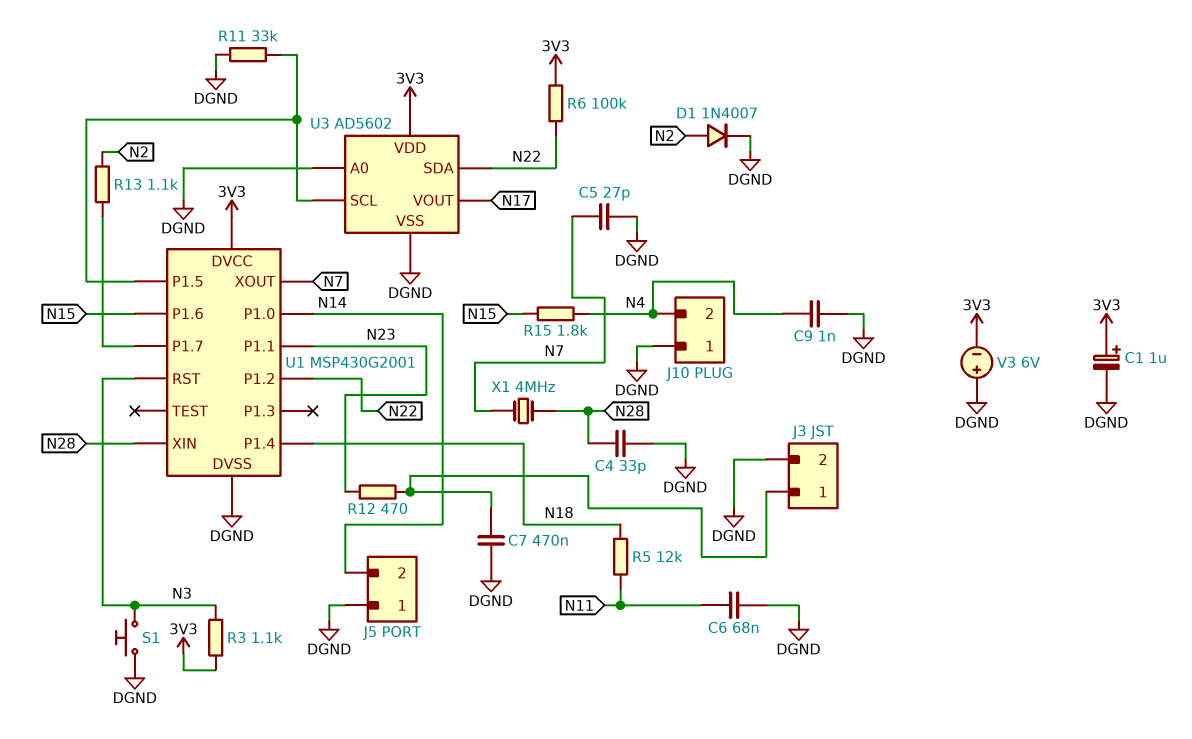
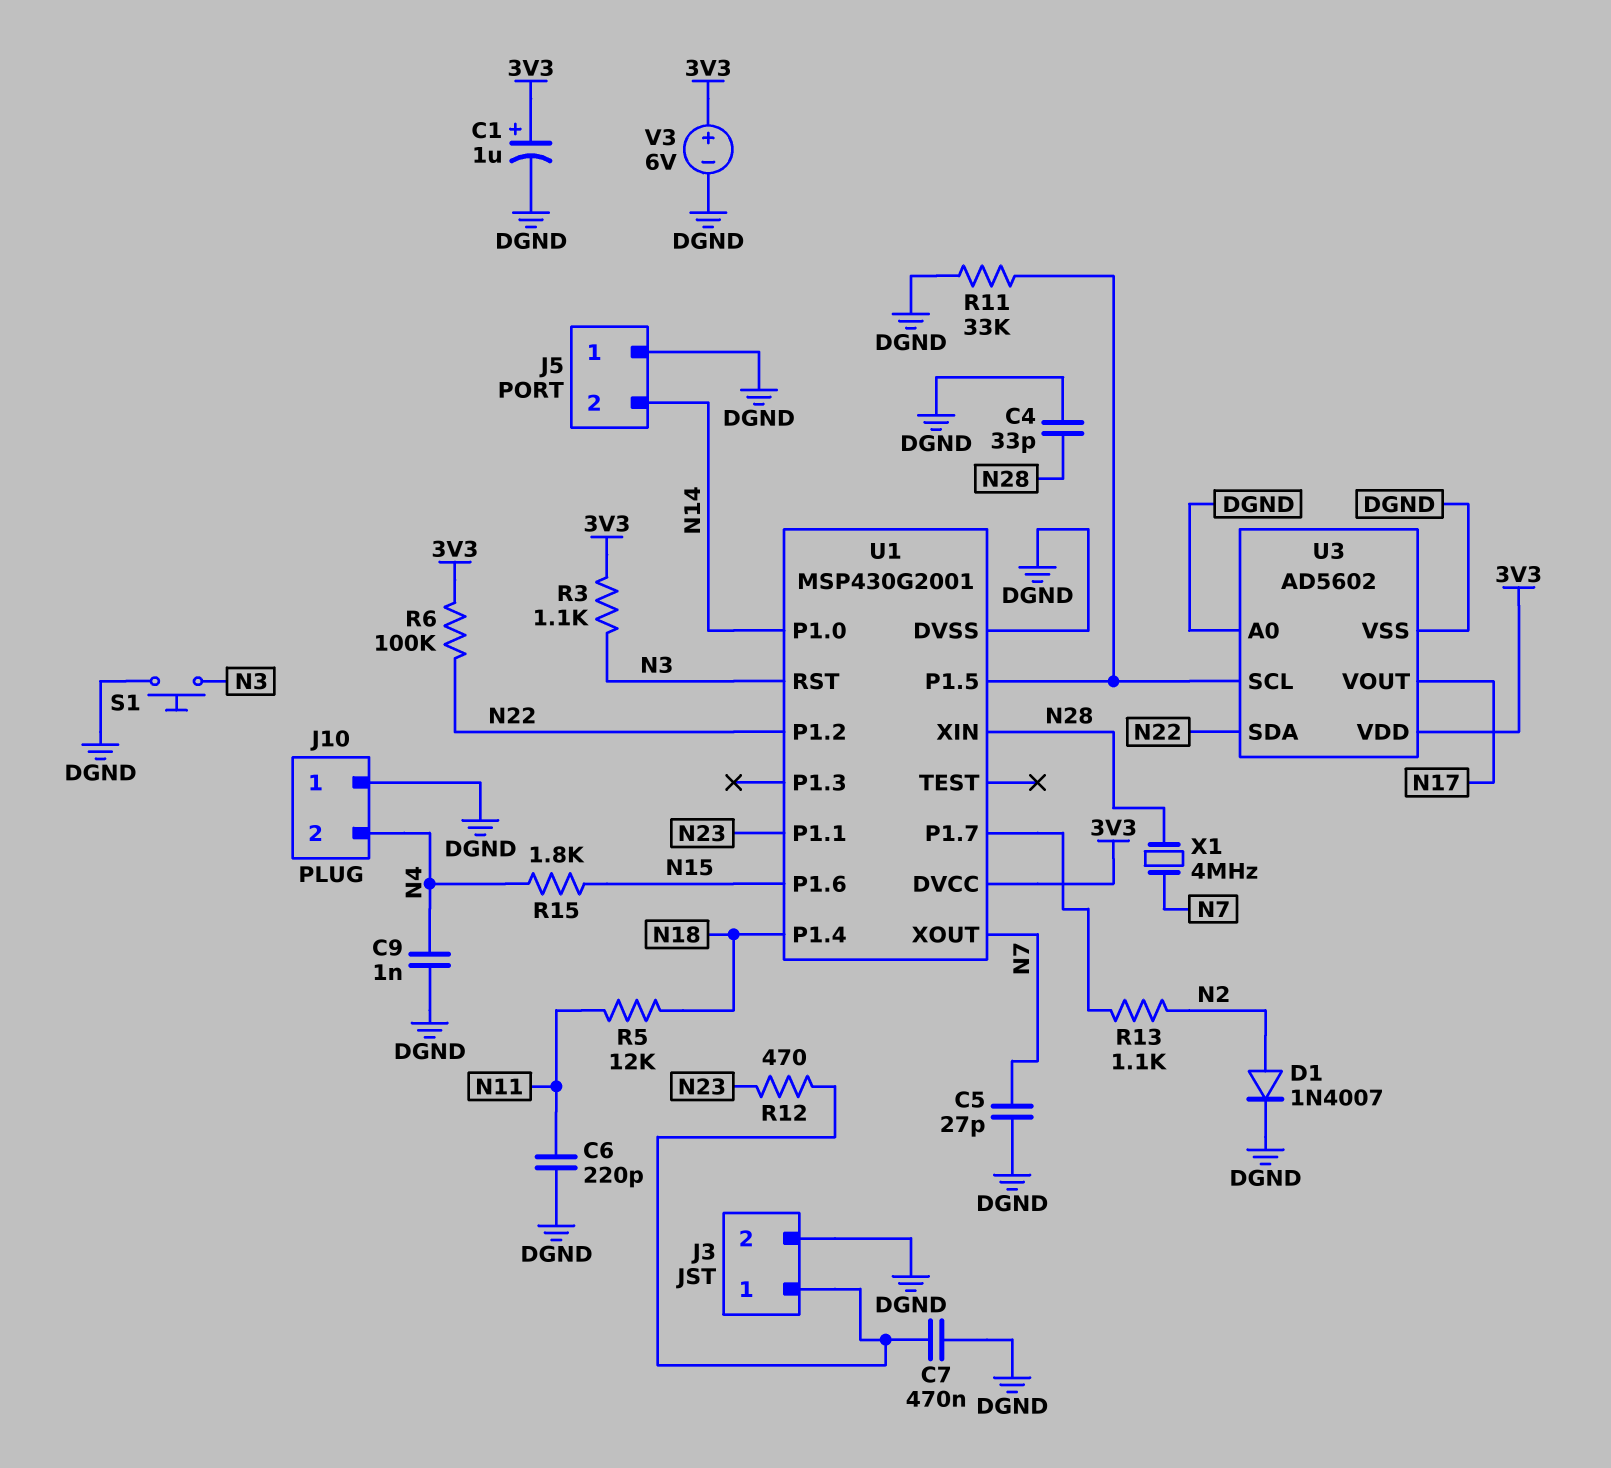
C6: 68nF (DGND, N11) -> 220pF (DGND, N11)
V3: 6V (plus DGND, minus 3V3) -> 6V (plus 3V3, minus DGND)

